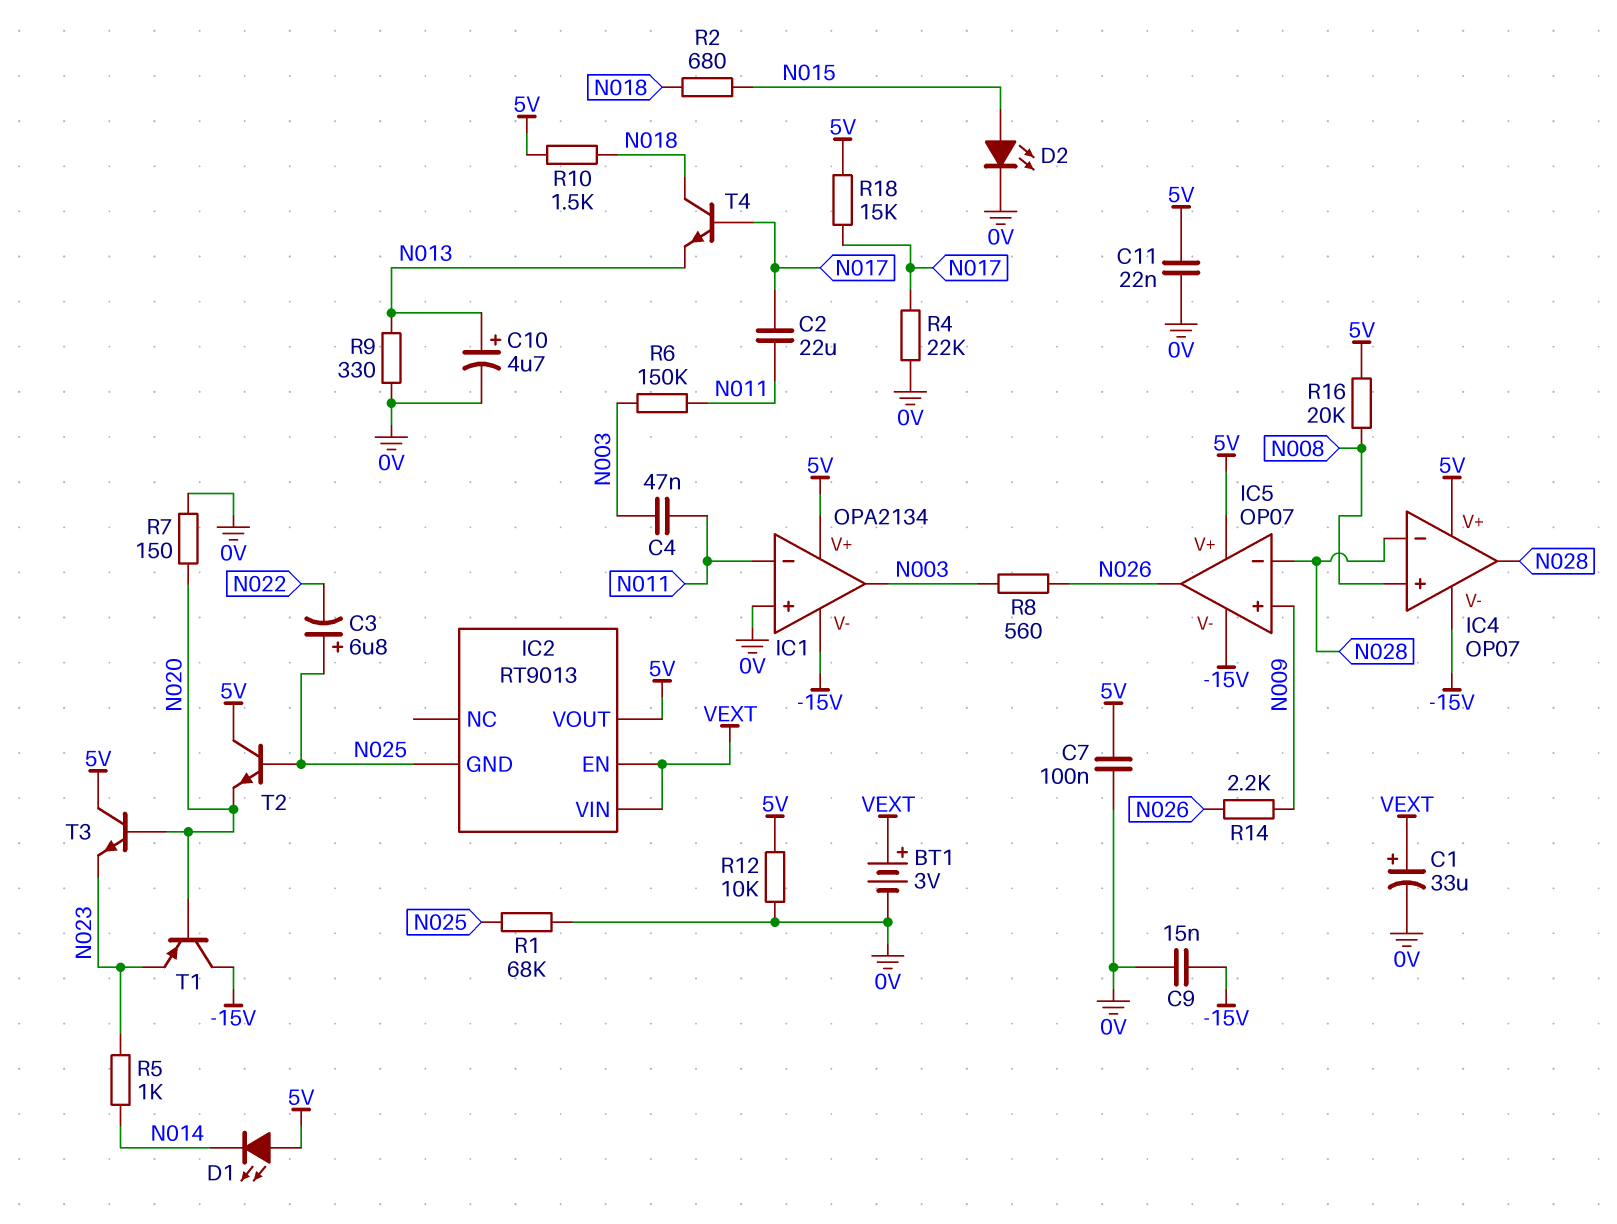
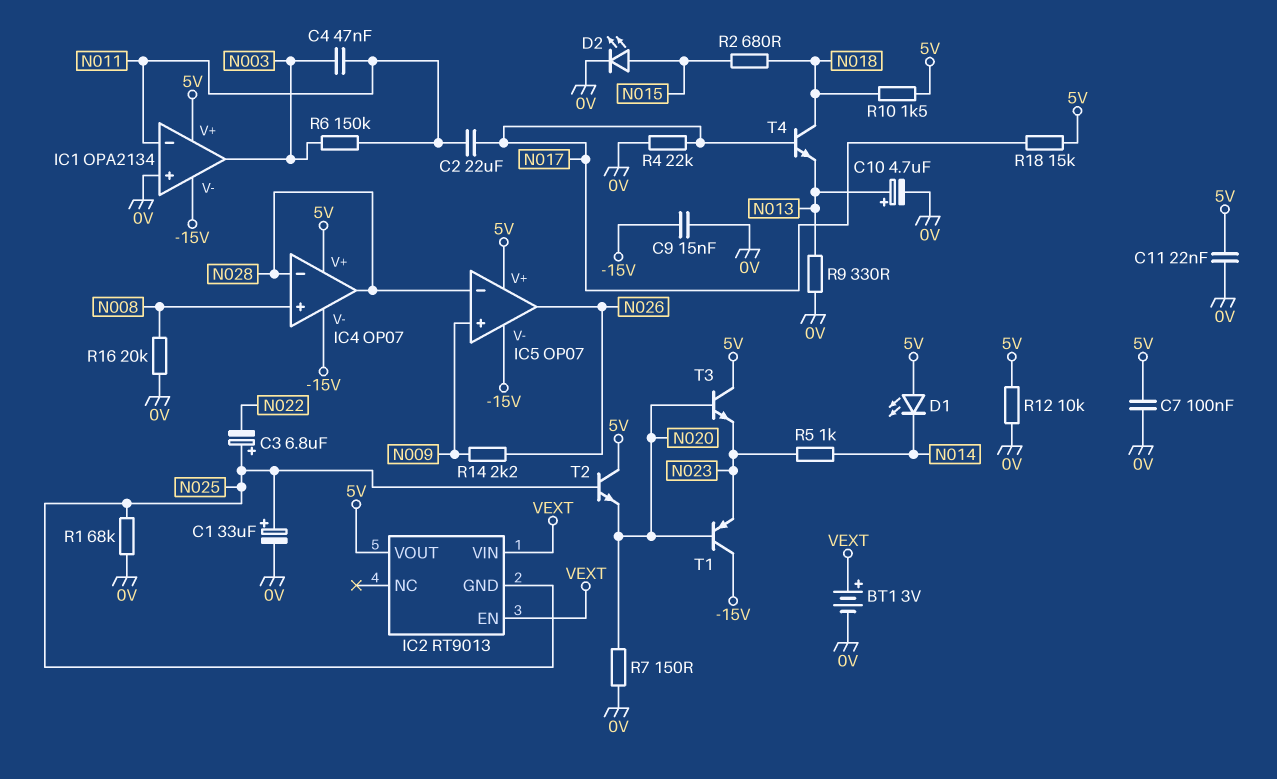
C1: 33uF (plus VEXT, minus 0V) -> 33uF (plus N025, minus 0V)
R8: 560 (N003, N026) -> none
R16: 20k (5V, N008) -> 20k (0V, N008)

